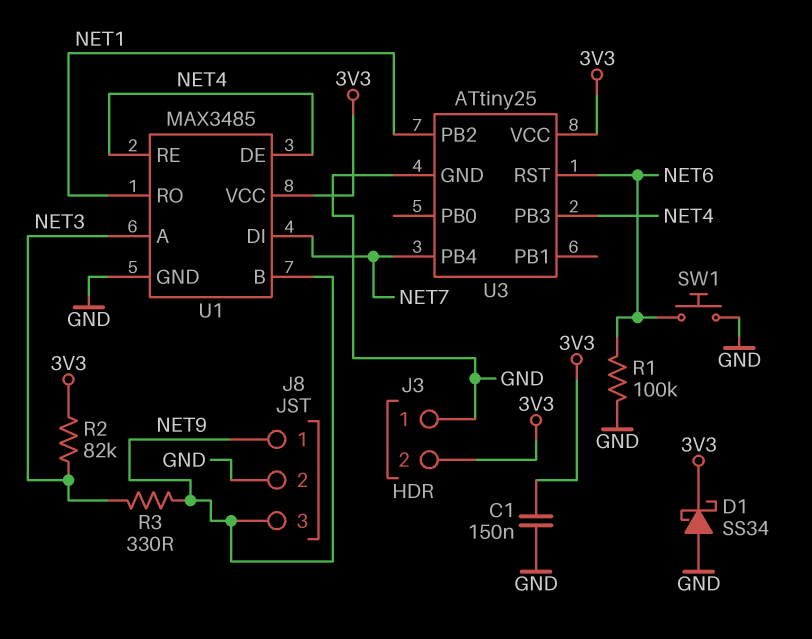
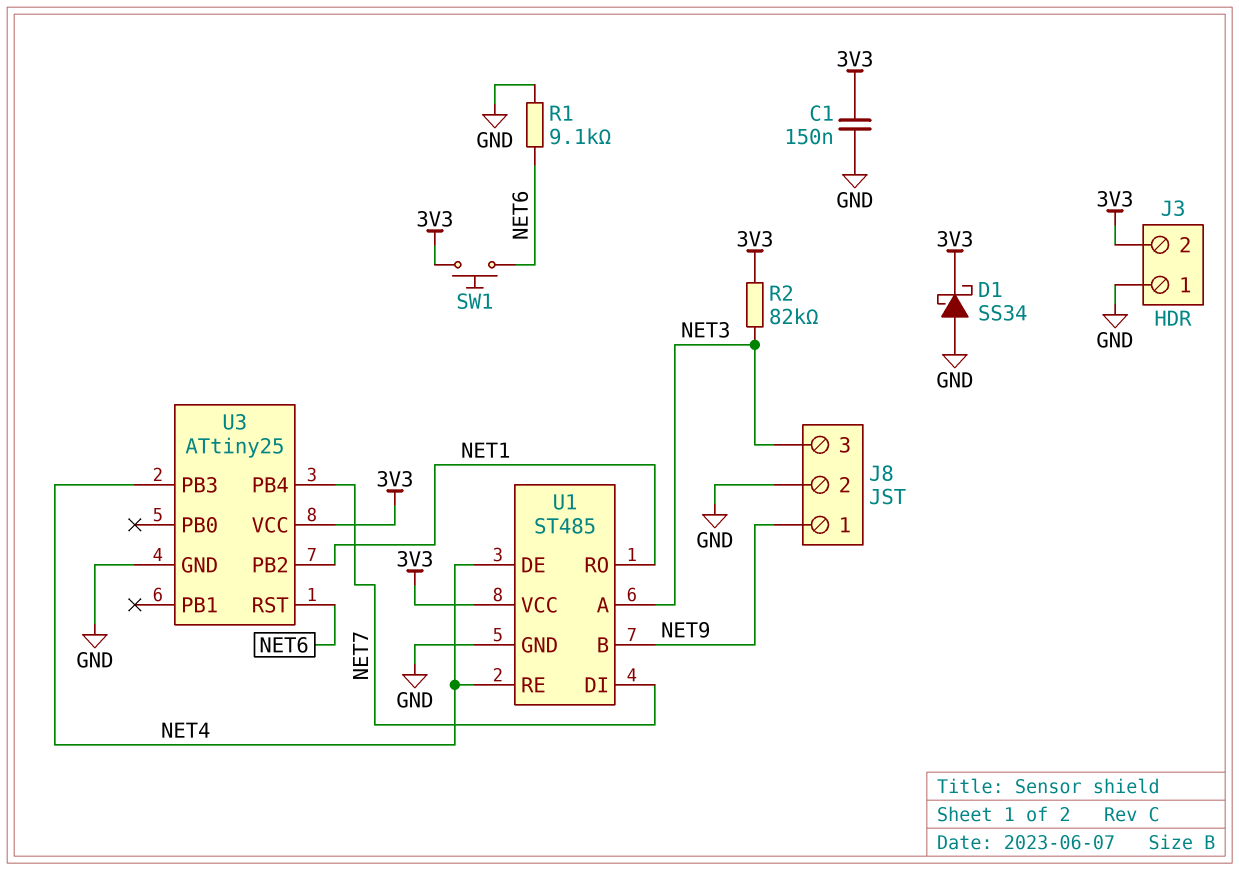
J8 pin 3: NET9 -> NET3
R1: 100k (GND, NET6) -> 9.1k (GND, NET6)
R3: 330 (NET3, NET9) -> none
SW1: button (GND, NET6) -> button (3V3, NET6)
U1: MAX3485 -> ST485

